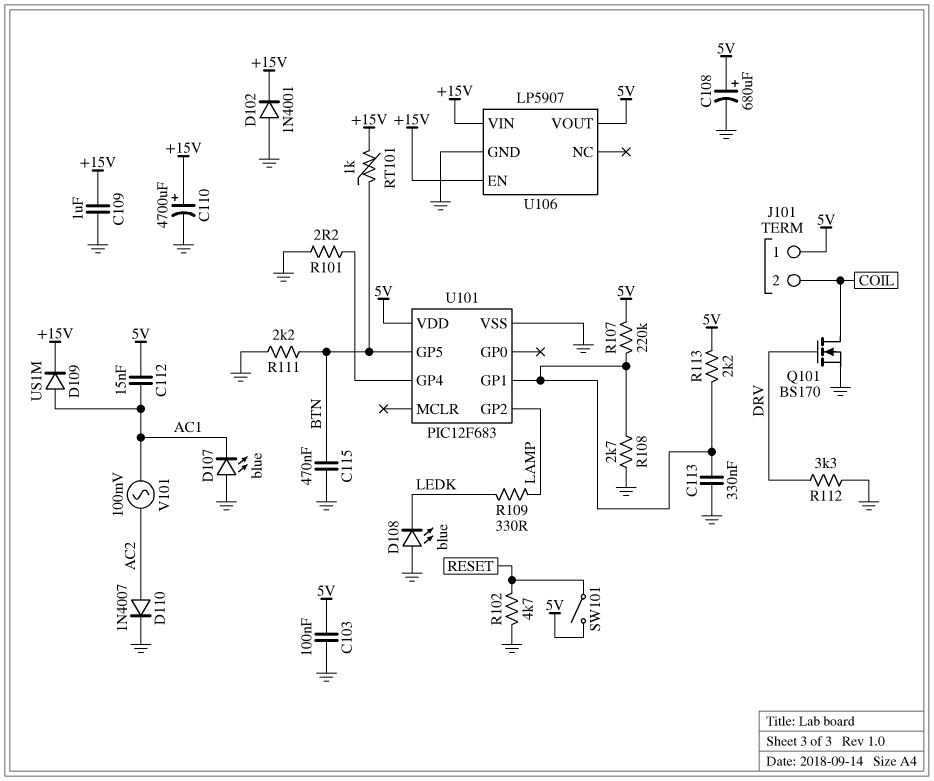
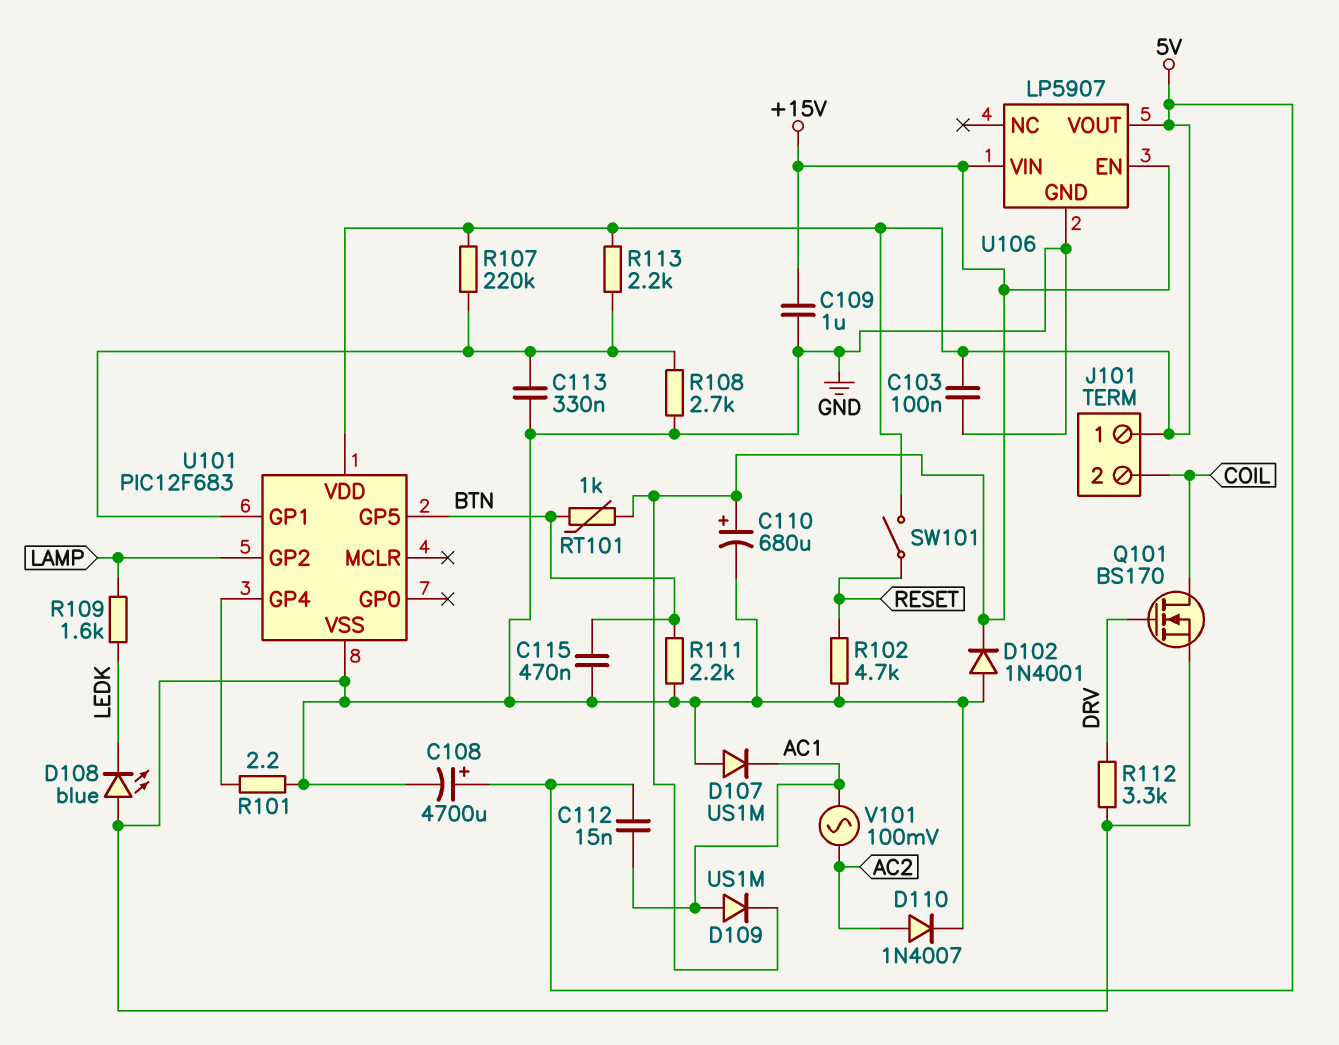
C108: 680uF (plus 5V, minus GND) -> 4700uF (plus 5V, minus GND)
C110: 4700uF (plus +15V, minus GND) -> 680uF (plus +15V, minus GND)
D107: LED blue (A GND, K AC1) -> diode US1M (A GND, K AC1)
R109: 330 (LAMP, LEDK) -> 1.6k (LAMP, LEDK)

